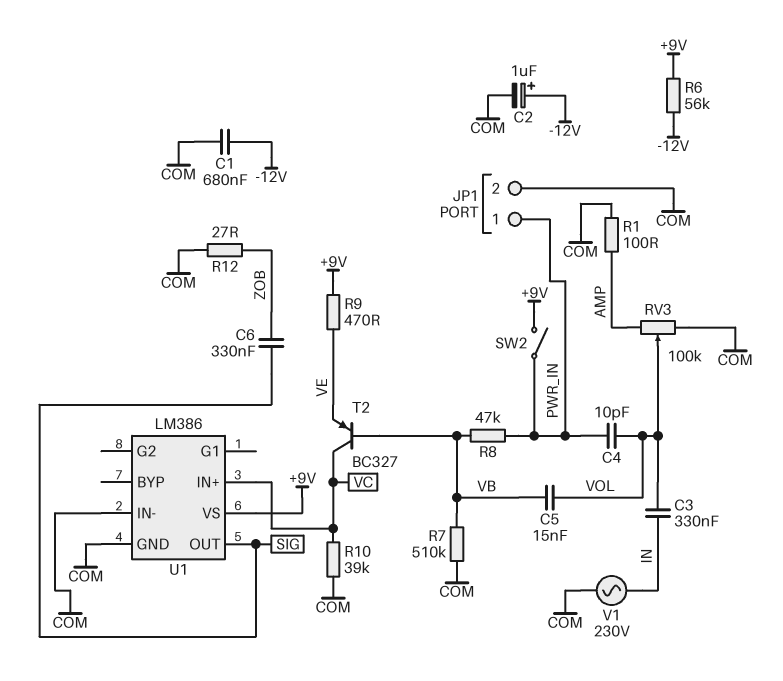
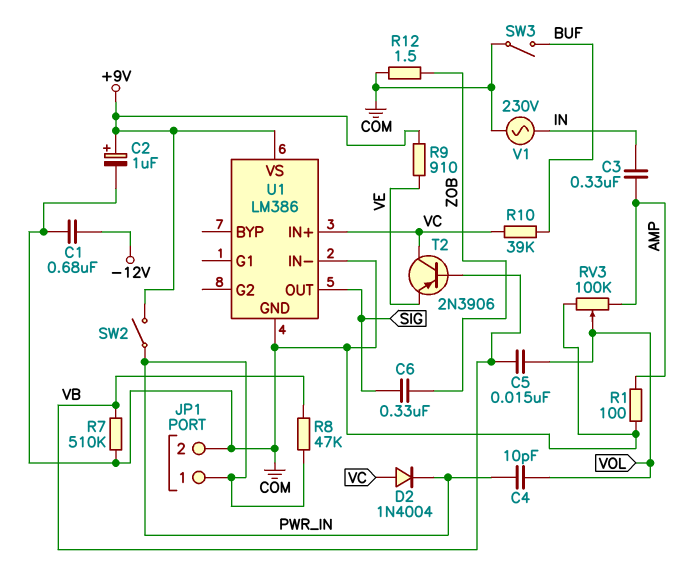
C2: 1uF (plus -12V, minus COM) -> 1uF (plus +9V, minus COM)
C3: 330nF (IN, VOL) -> 330nF (AMP, IN)
D2: none -> diode 1N4004 (A VC, K PWR_IN)
R6: 56k (+9V, -12V) -> none
R9: 470 (+9V, VE) -> 910 (+9V, VE)
R10: 39k (COM, VC) -> 39k (BUF, VC)
R12: 27 (COM, ZOB) -> 1.5 (COM, ZOB)
SW3: none -> switch (BUF, COM)
T2: PNP BC327 (B VB, C VC, E VE) -> PNP 2N3906 (B VB, C VC, E VE)

